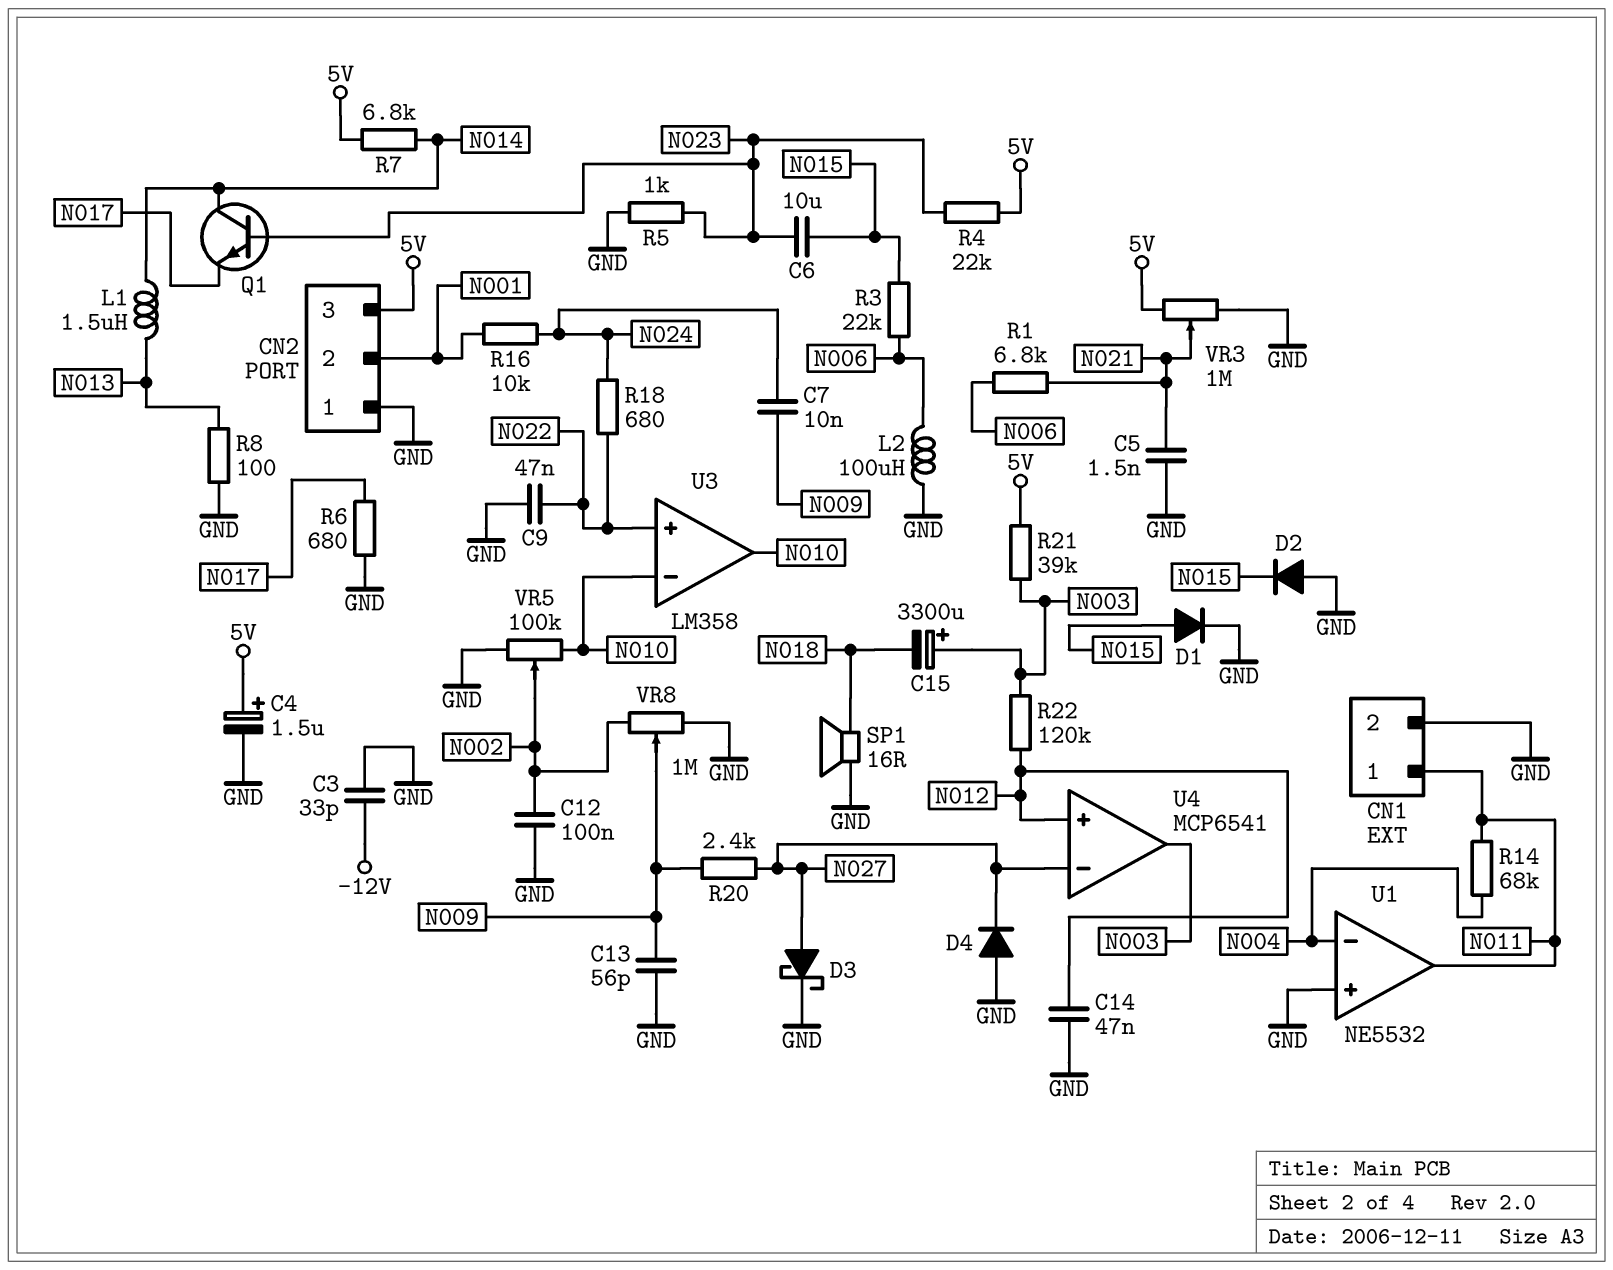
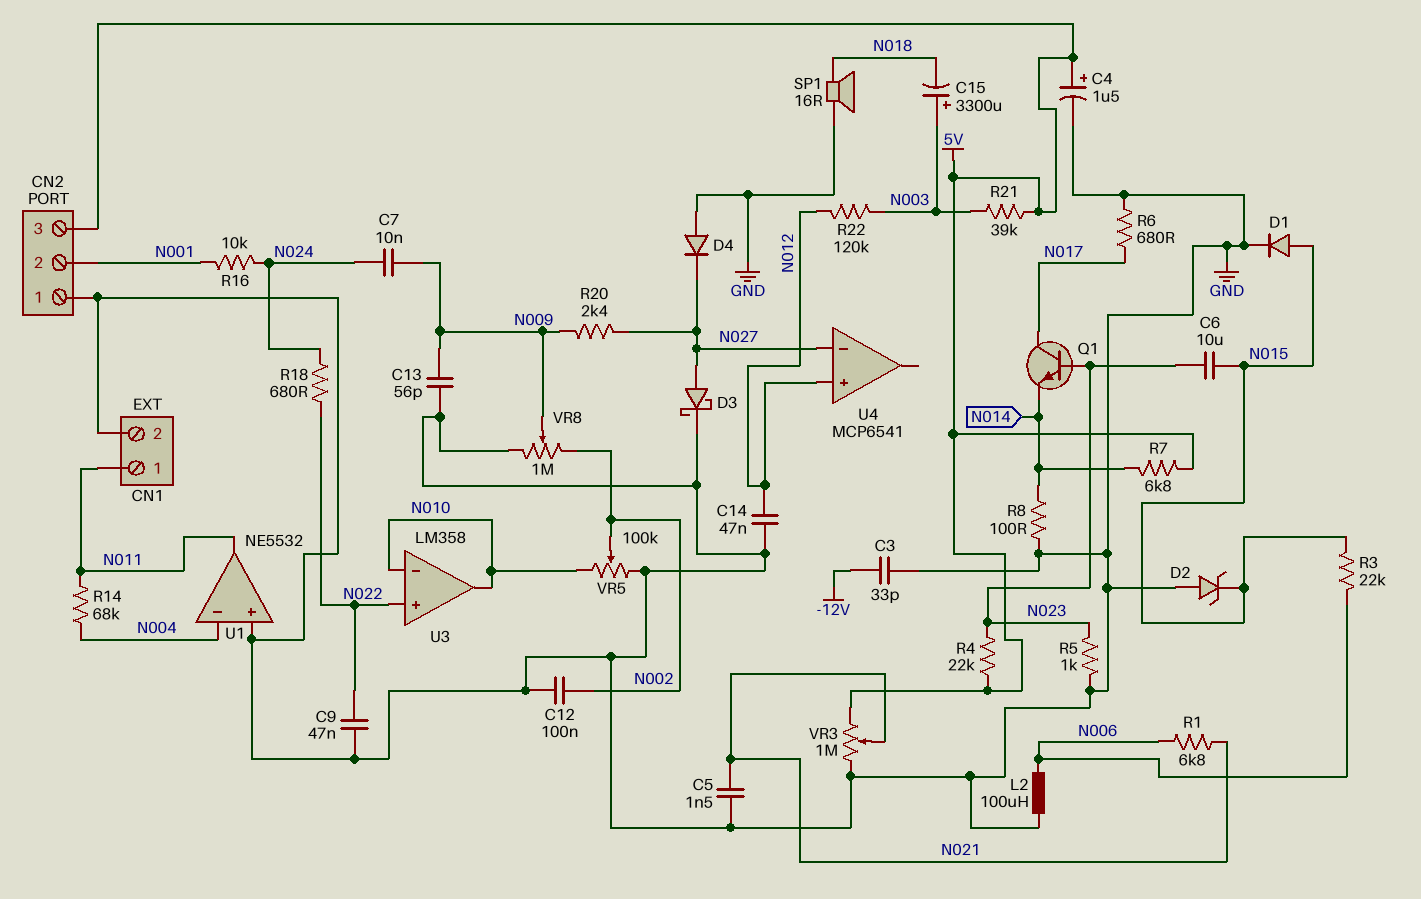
D2: diode (A GND, K N015) -> zener (A GND, K N015)
L1: 1.5uH (N013, N014) -> none
Q1: NPN (B N023, C N014, E N017) -> NPN (B N023, C N017, E N014)
R8: 100 (GND, N013) -> 100 (GND, N014)
U4 pin out: N003 -> none

